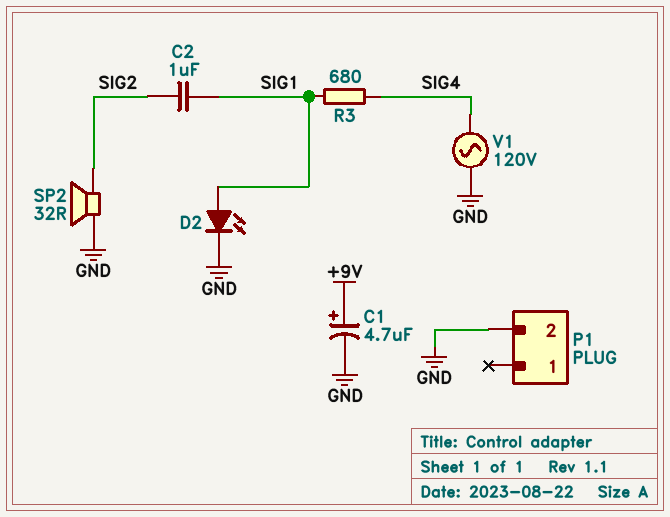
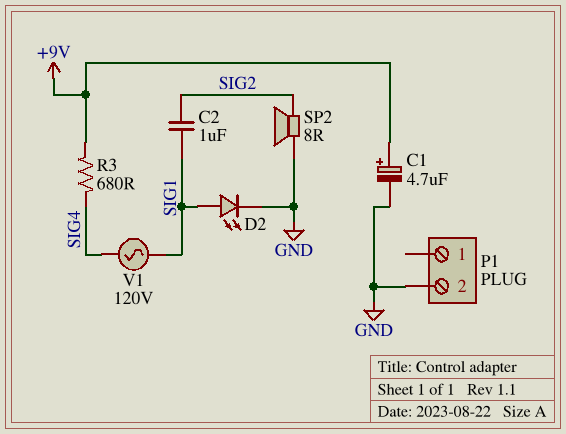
R3: 680 (SIG1, SIG4) -> 680 (+9V, SIG4)
SP2: speaker 32R (GND, SIG2) -> speaker 8R (GND, SIG2)
V1: AC 120V (GND, SIG4) -> AC 120V (SIG1, SIG4)

